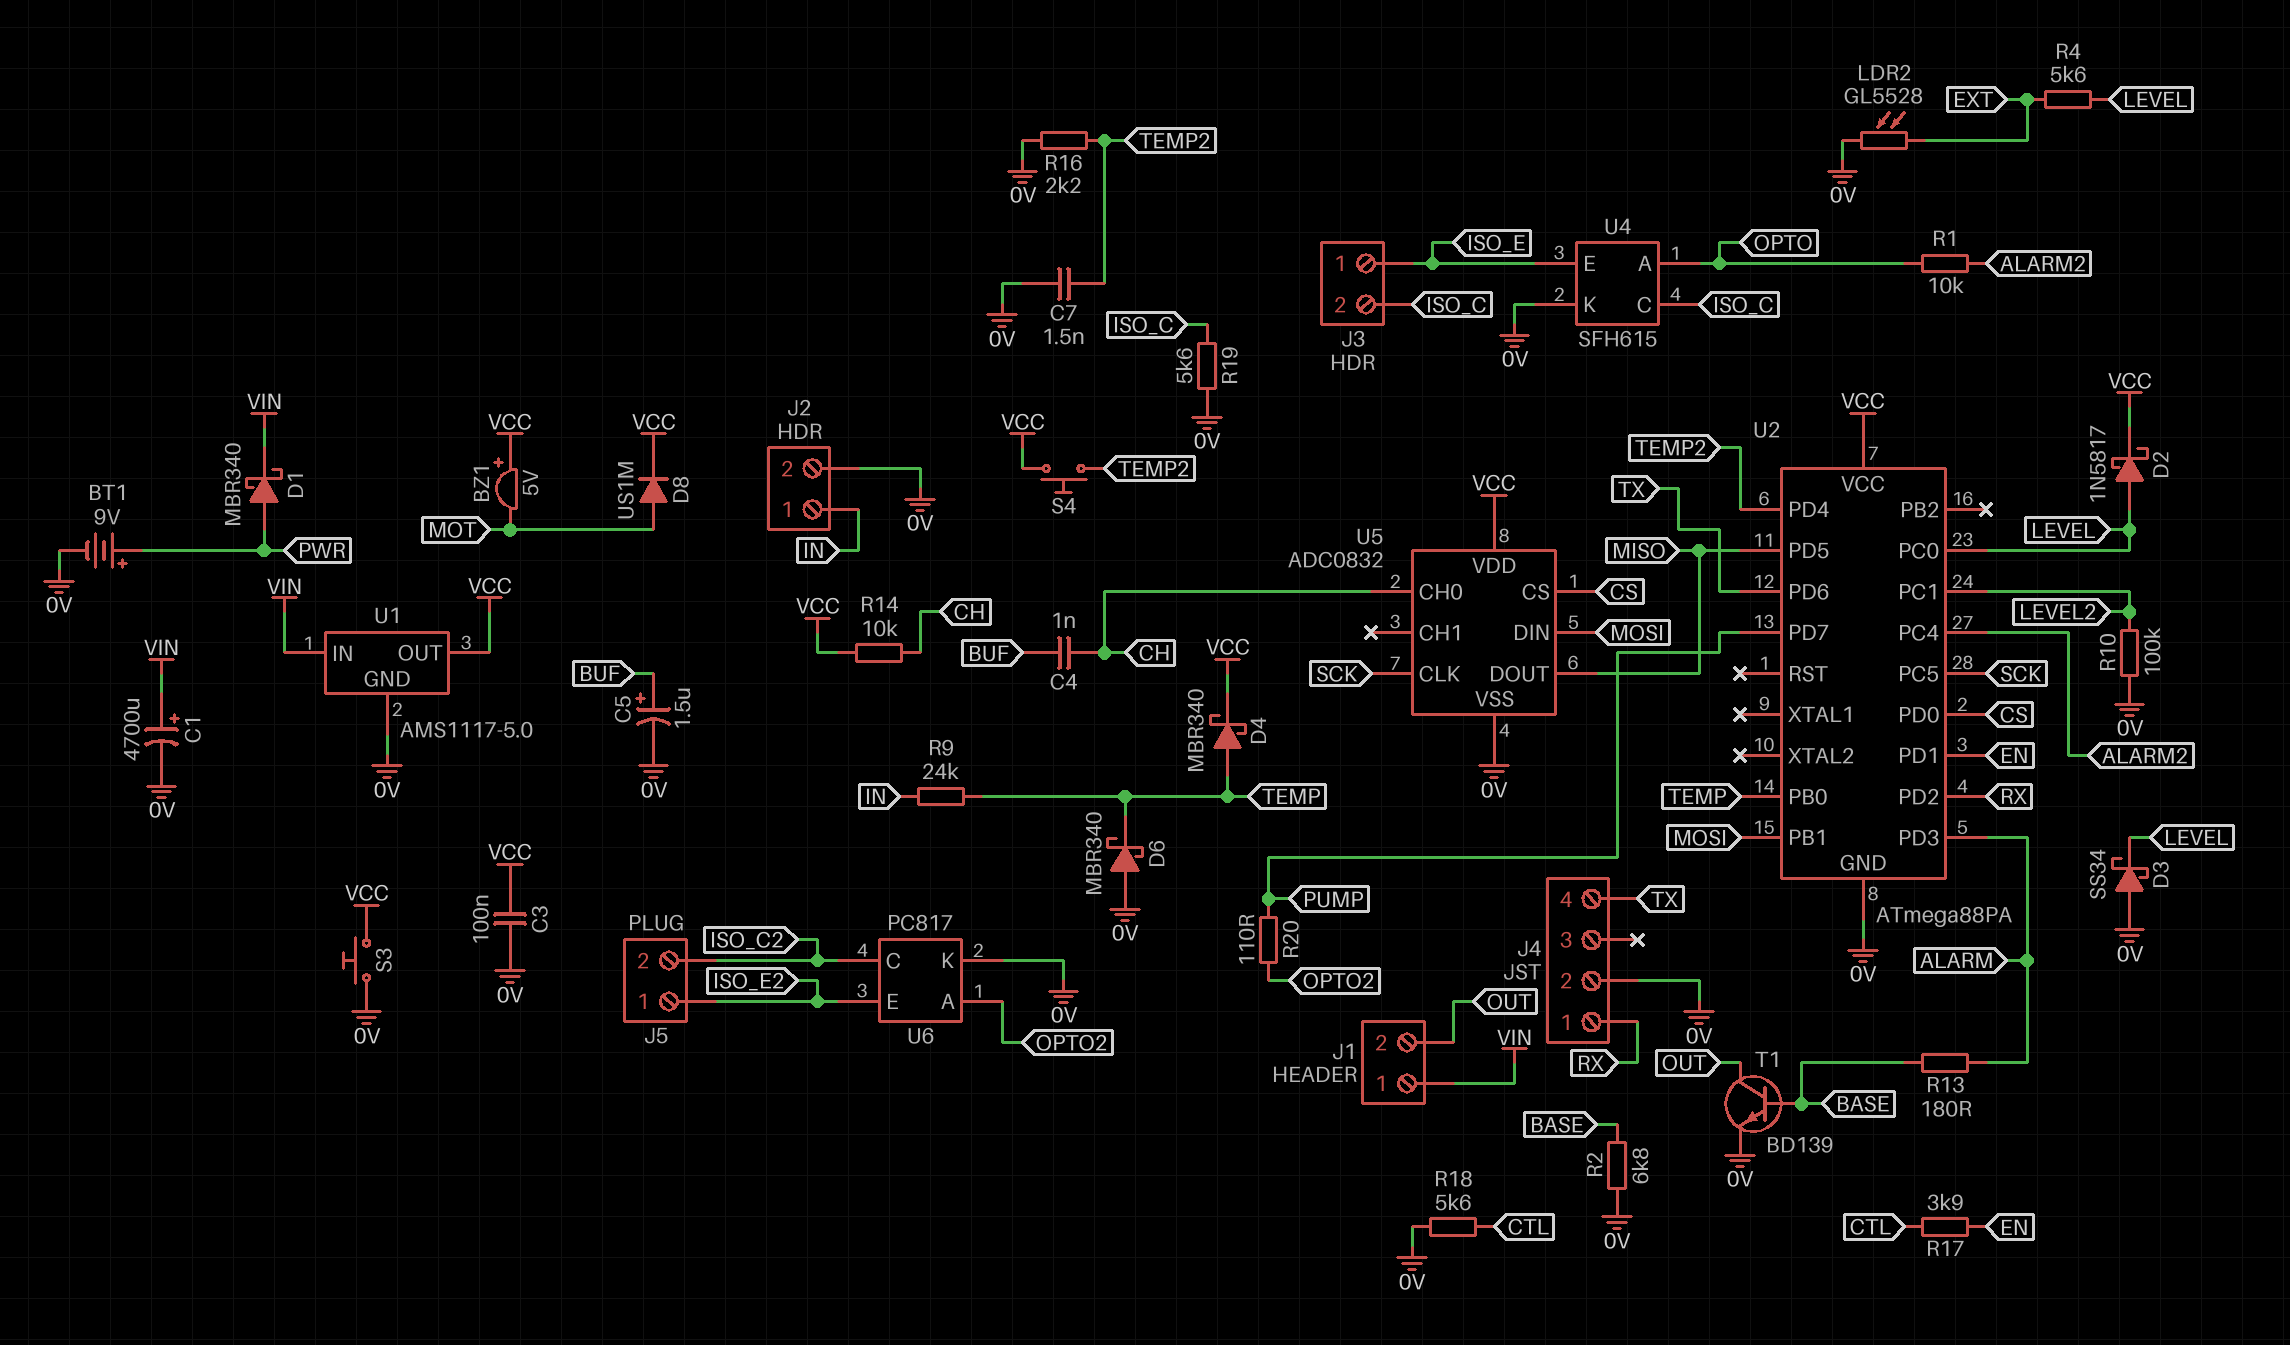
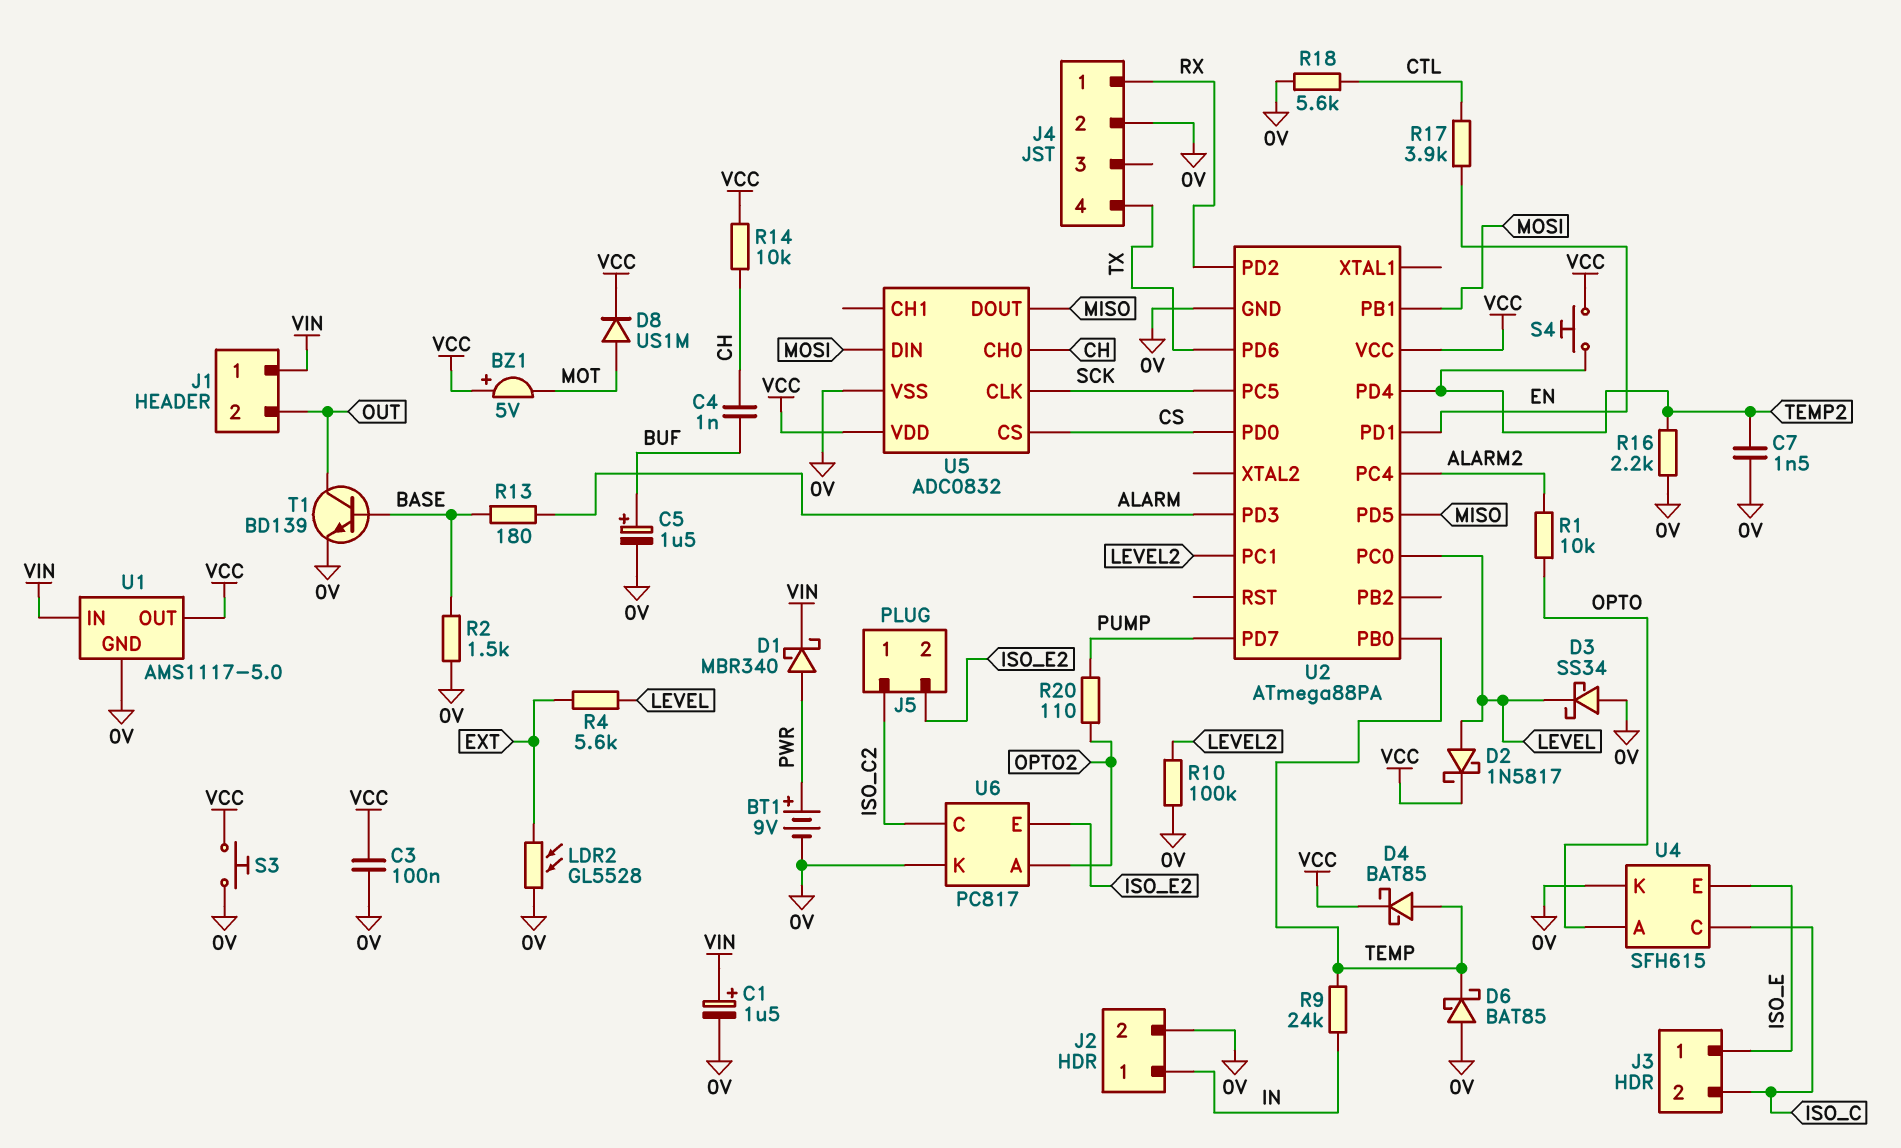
C1: 4700uF (plus VIN, minus 0V) -> 1.5uF (plus VIN, minus 0V)
D4: schottky MBR340 (A TEMP, K VCC) -> schottky BAT85 (A TEMP, K VCC)
D6: schottky MBR340 (A 0V, K TEMP) -> schottky BAT85 (A 0V, K TEMP)
J5 pin 1: ISO_E2 -> ISO_C2
J5 pin 2: ISO_C2 -> ISO_E2
R2: 6.8k (0V, BASE) -> 1.5k (0V, BASE)
R19: 5.6k (0V, ISO_C) -> none

